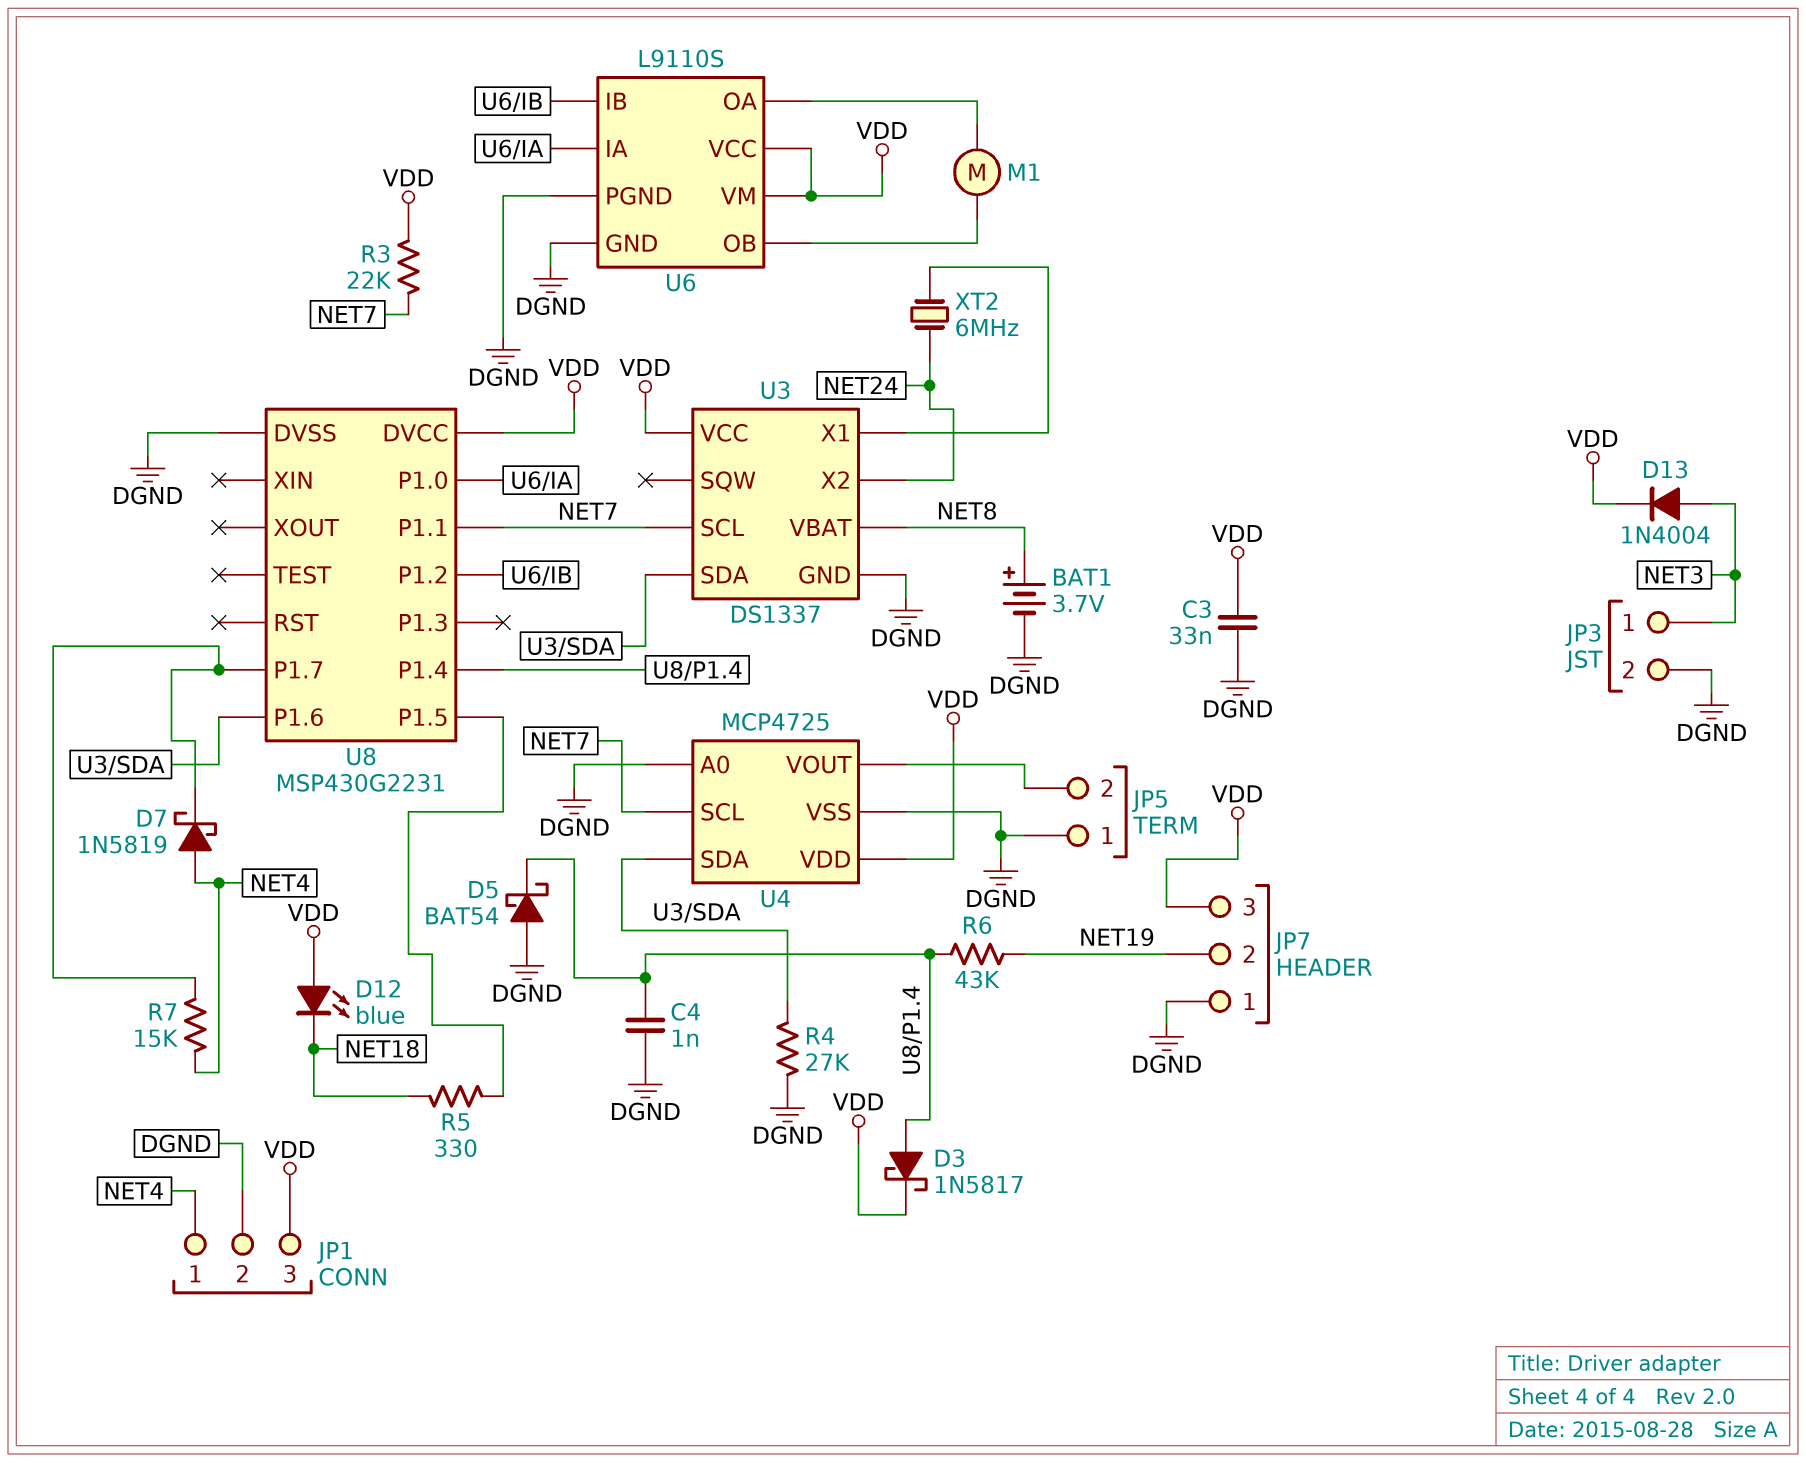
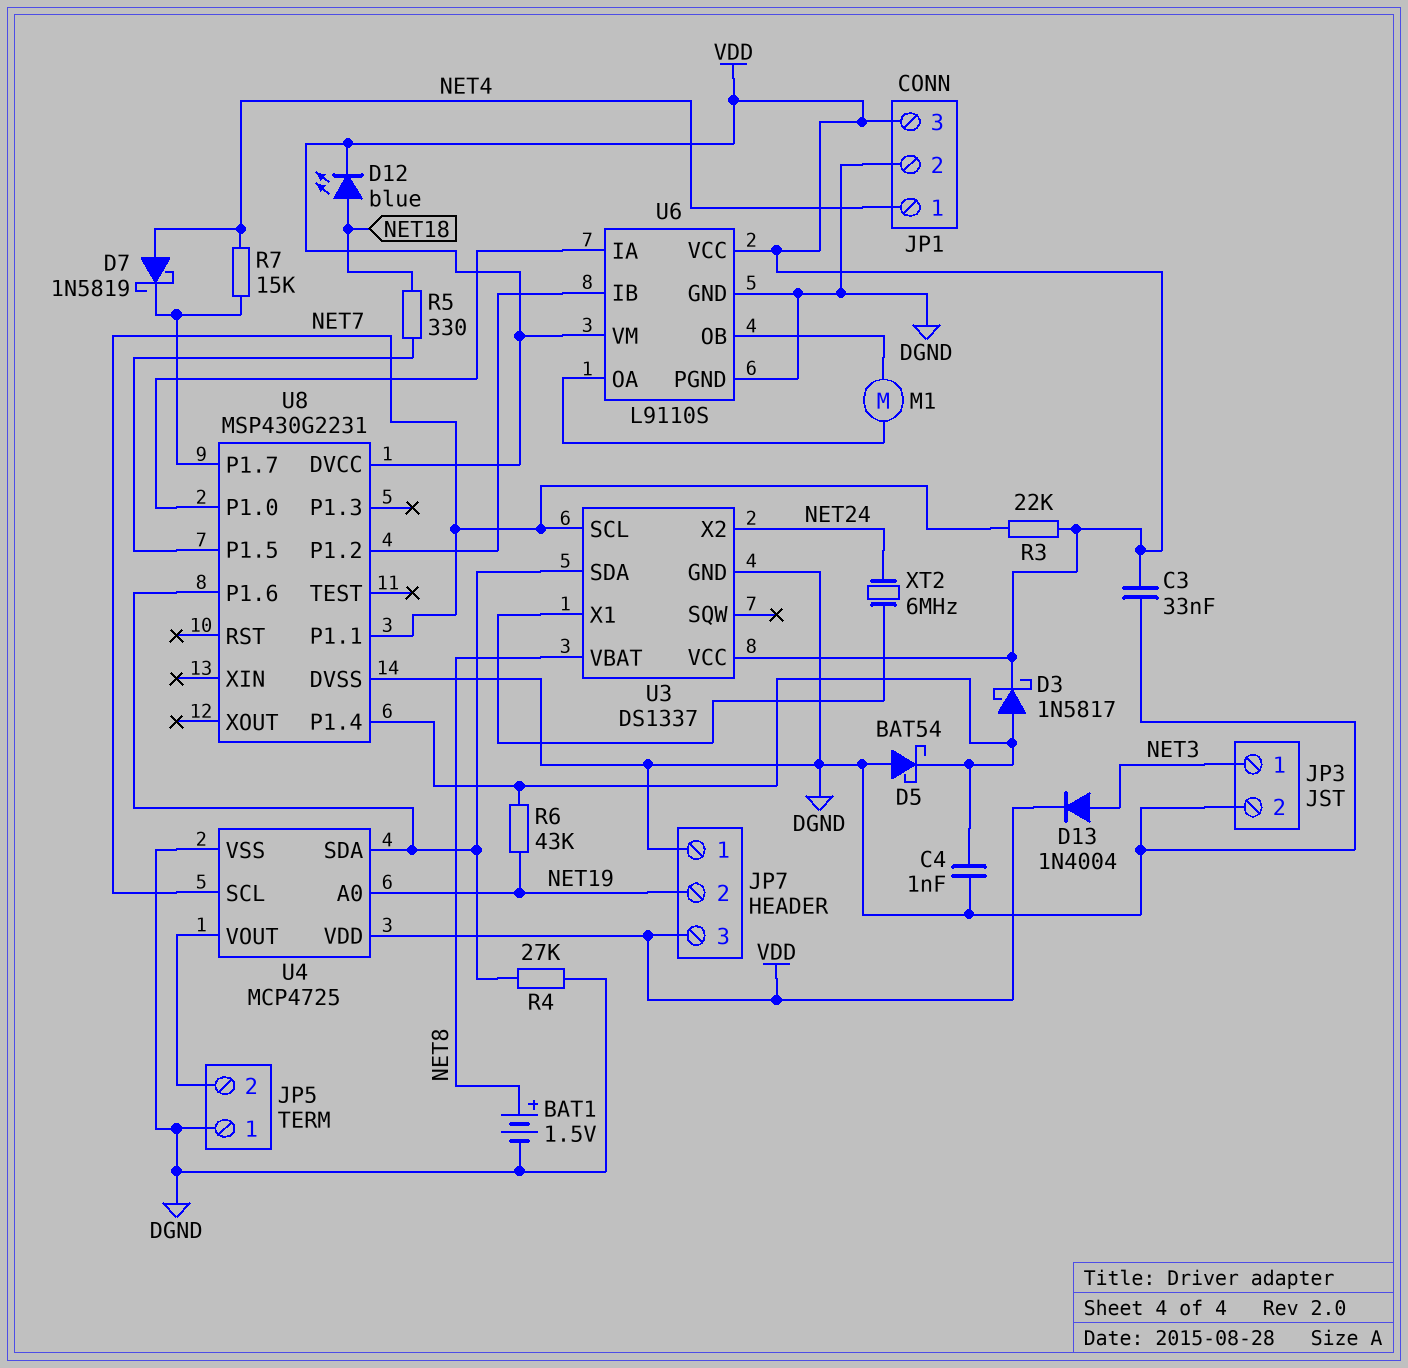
BAT1: 3.7V (plus NET8, minus DGND) -> 1.5V (plus NET8, minus DGND)
D12: LED blue (A VDD, K NET18) -> LED blue (A NET18, K VDD)
U4 pin A0: DGND -> NET19

